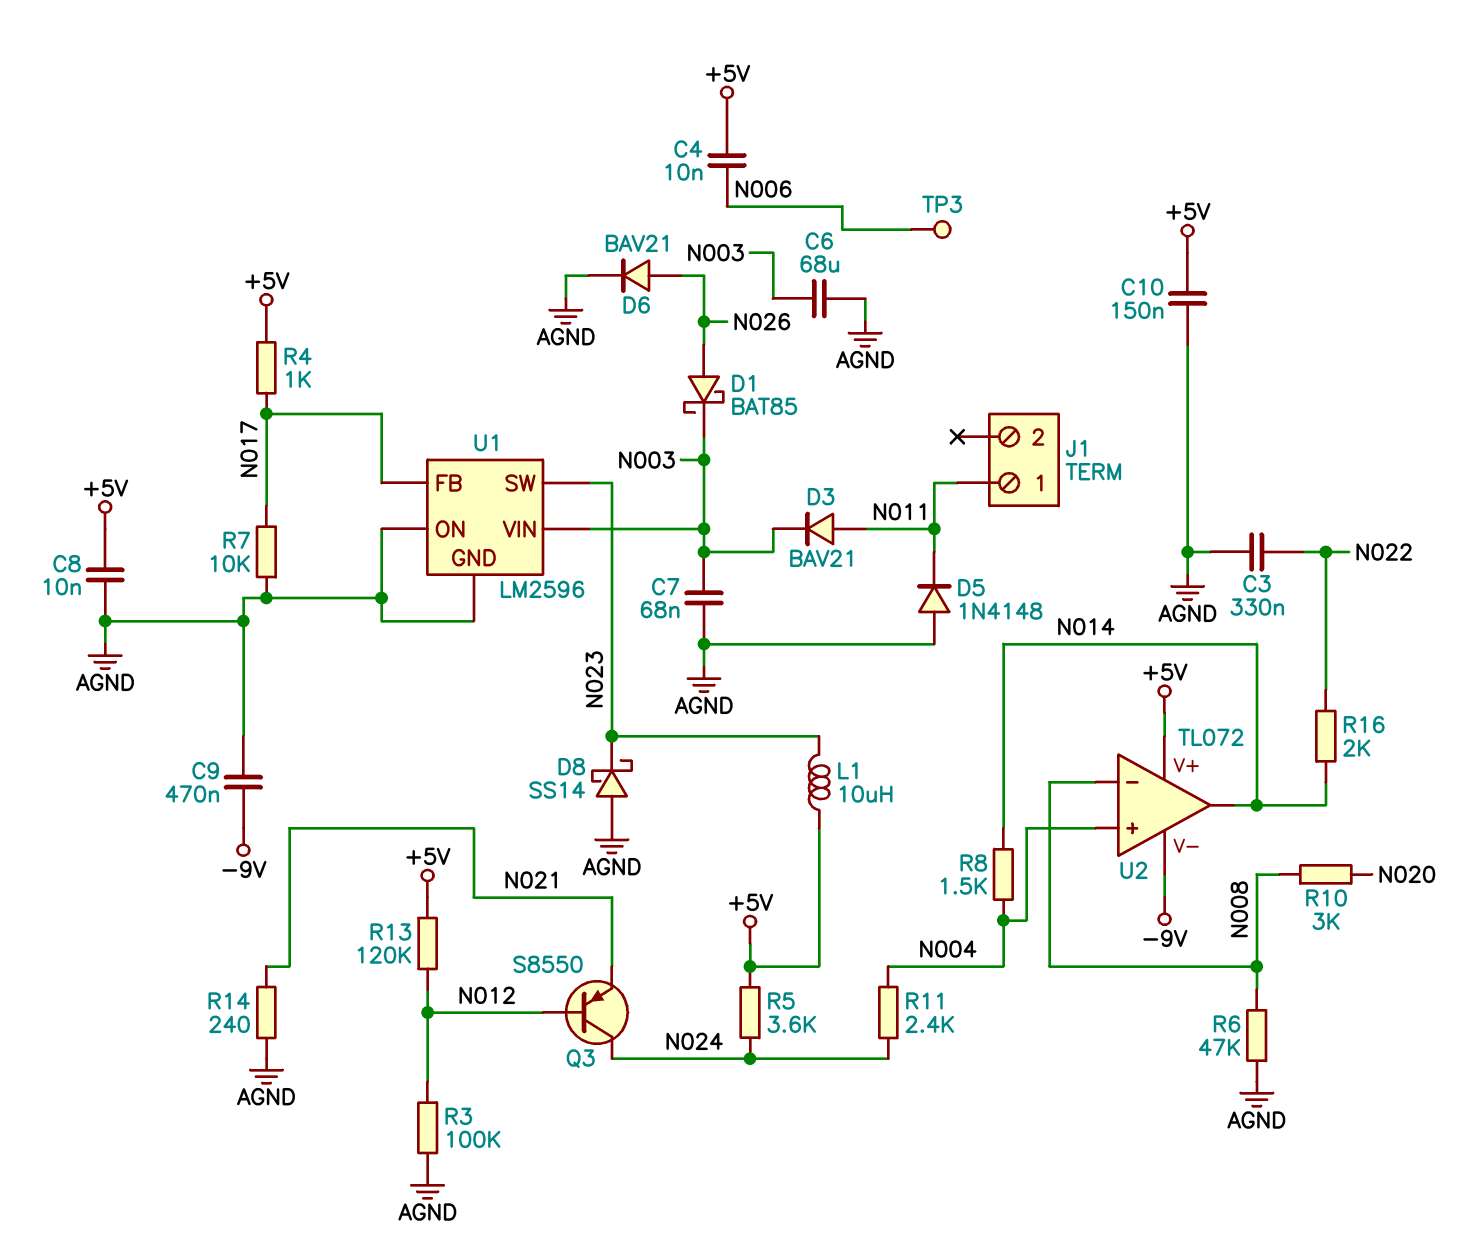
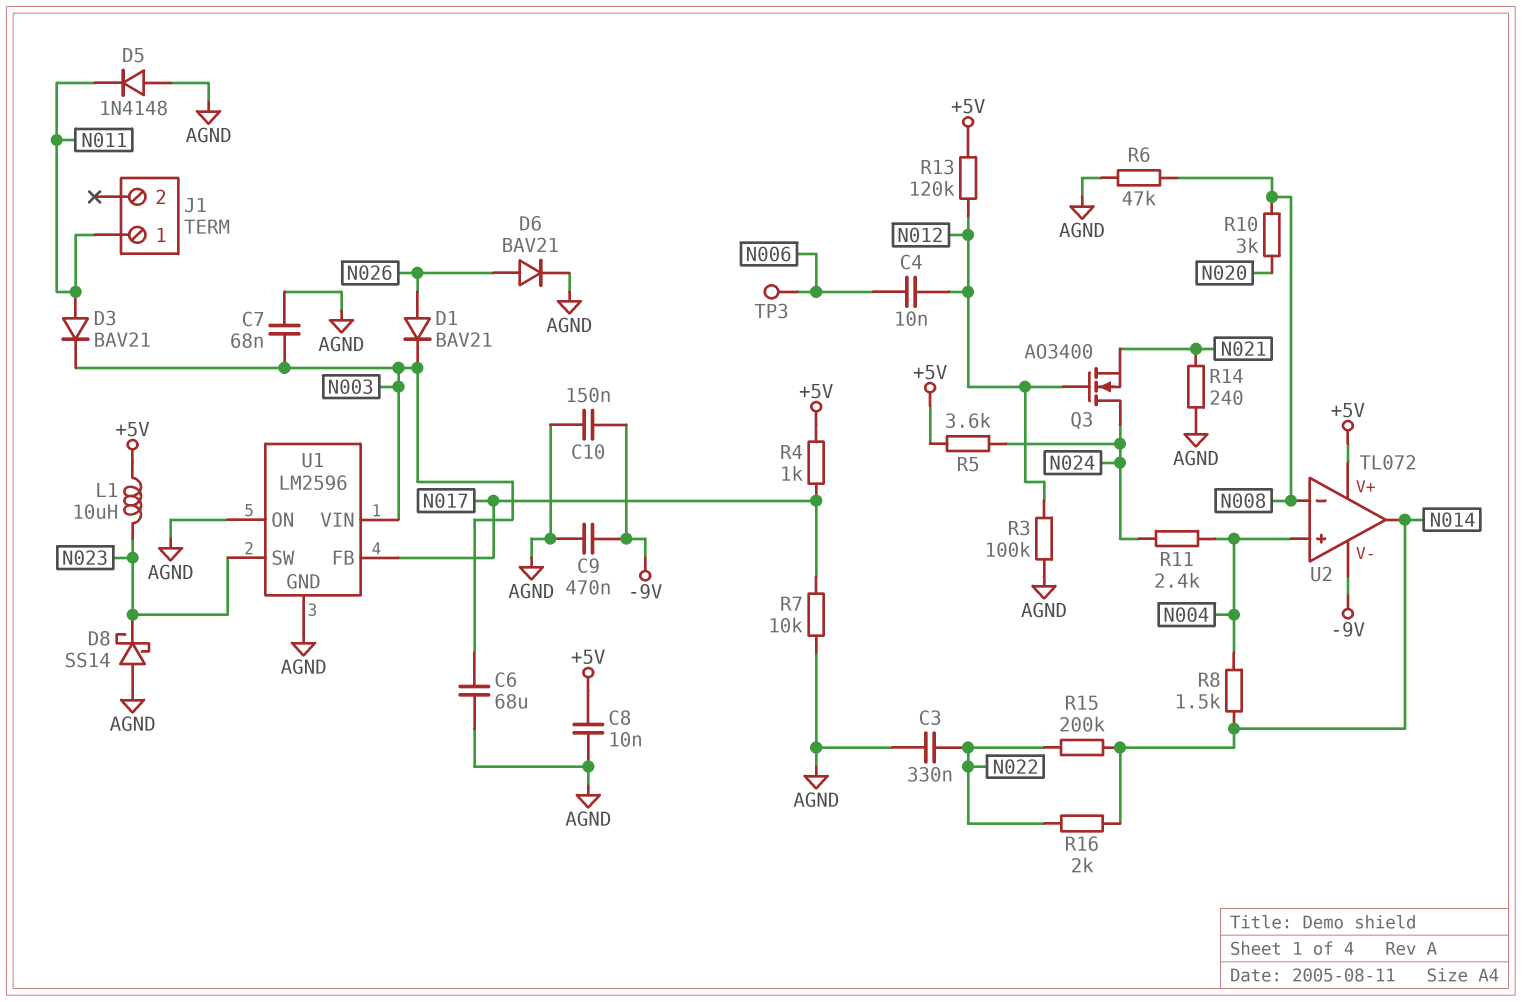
C4: 10nF (+5V, N006) -> 10nF (N006, N012)
C10: 150nF (+5V, AGND) -> 150nF (-9V, AGND)
D1: schottky BAT85 (A N026, K N003) -> diode BAV21 (A N026, K N003)
Q3: PNP S8550 (B N012, C N024, E N021) -> NMOS AO3400 (G N012, D N024, S N021)
R15: none -> 200k (N014, N022)

